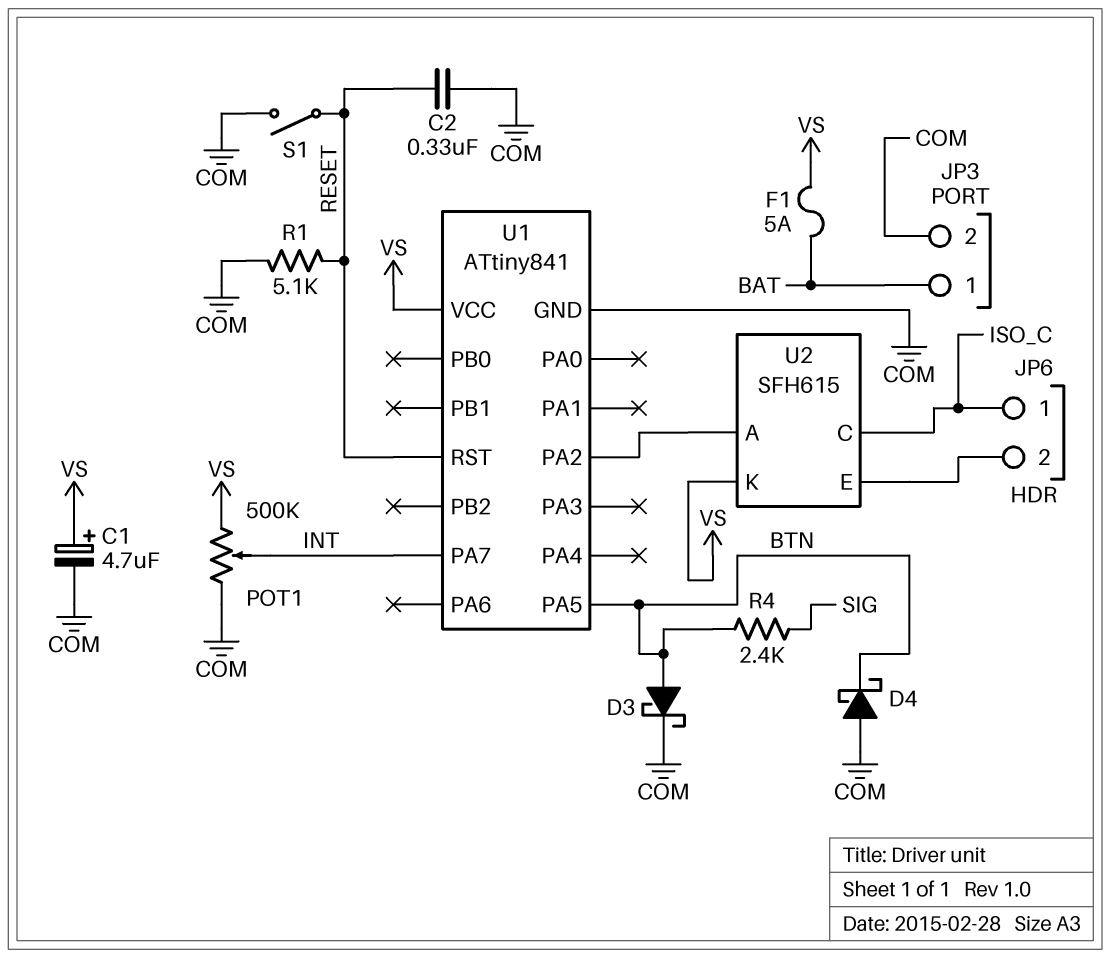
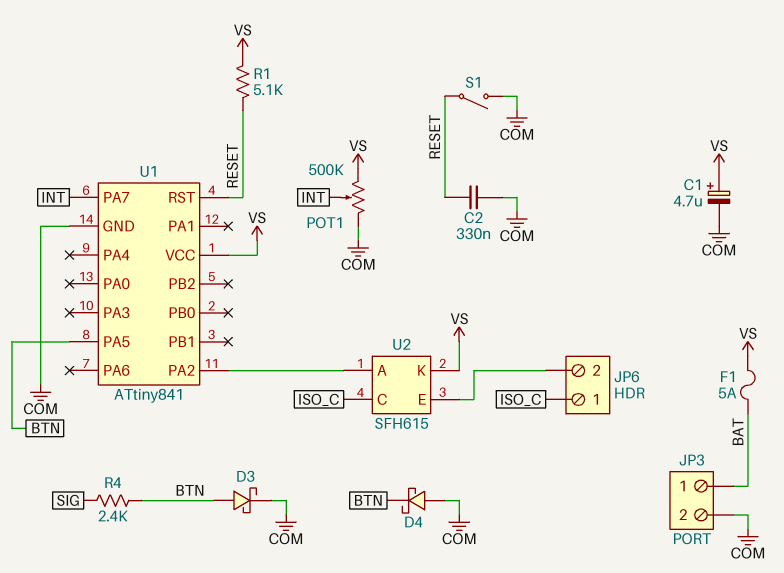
R1: 5.1k (COM, RESET) -> 5.1k (RESET, VS)

